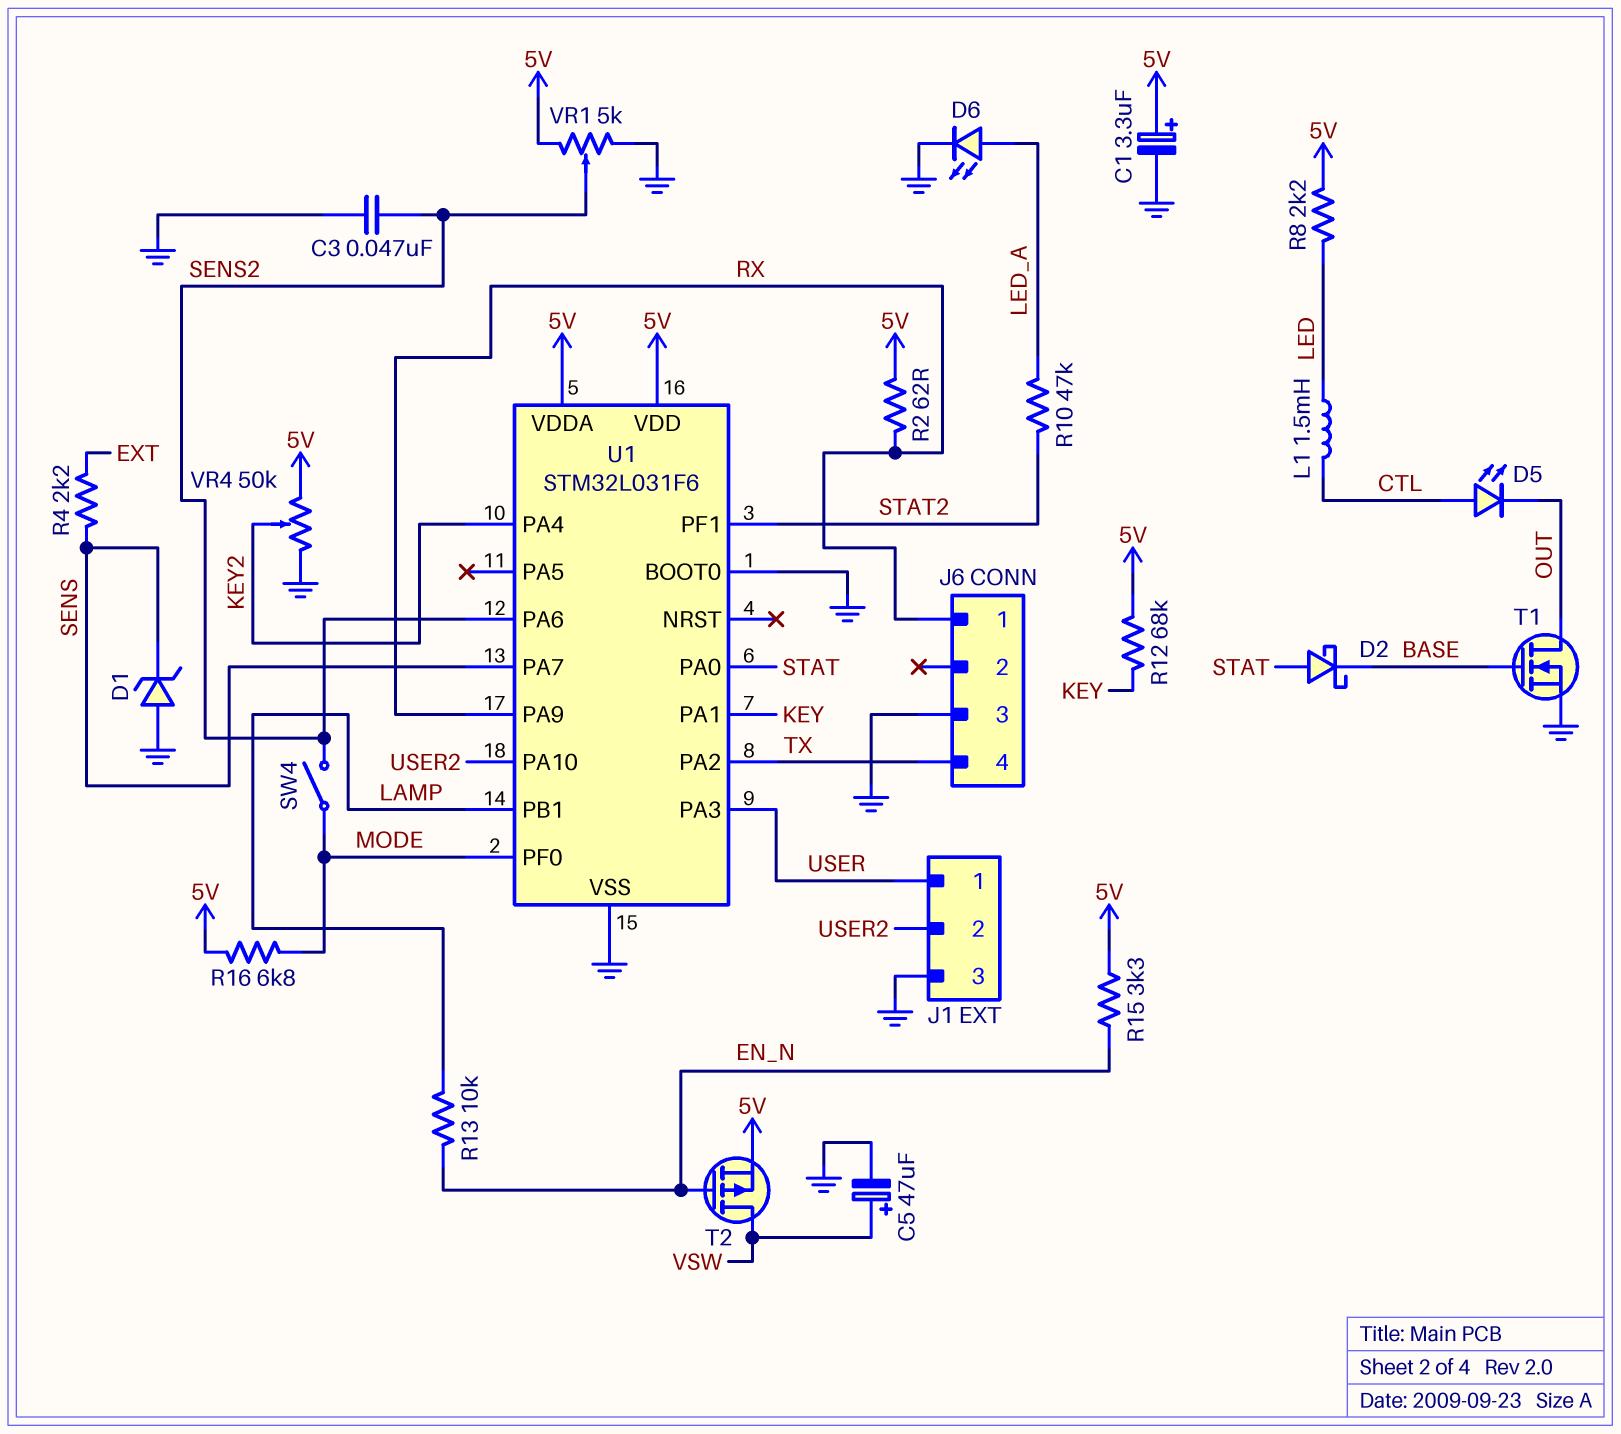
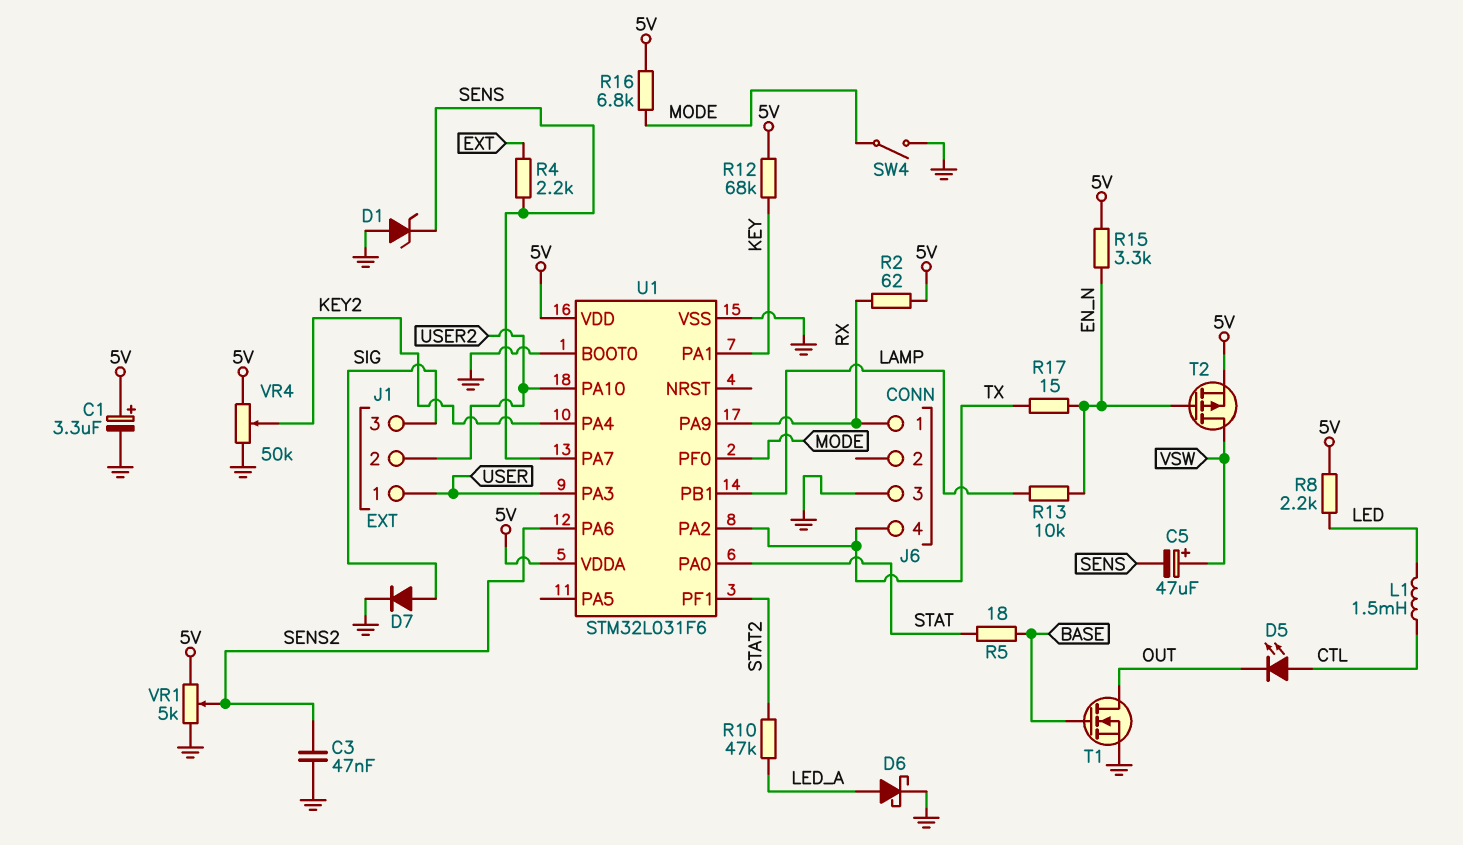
C5: 47uF (plus VSW, minus GND) -> 47uF (plus VSW, minus SENS)
D2: schottky (A STAT, K BASE) -> none
D6: LED (A LED_A, K GND) -> schottky (A LED_A, K GND)
D7: none -> diode (A SIG, K GND)
J1 pin 3: GND -> SIG
R5: none -> 18 (BASE, STAT)
R17: none -> 15 (EN_N, TX)
SW4: switch (MODE, SENS2) -> switch (GND, MODE)

